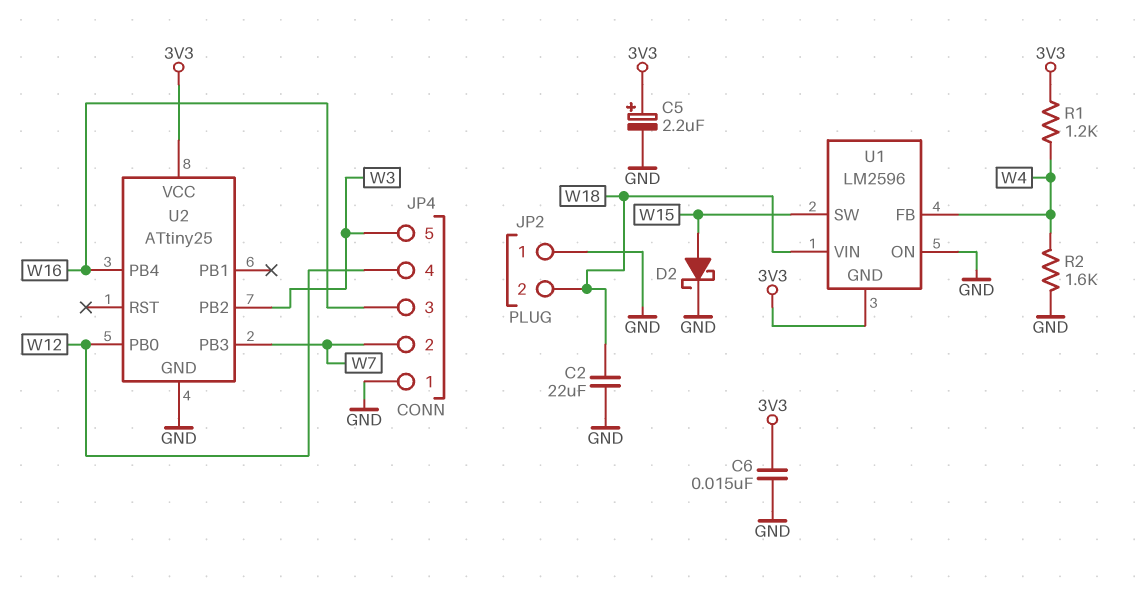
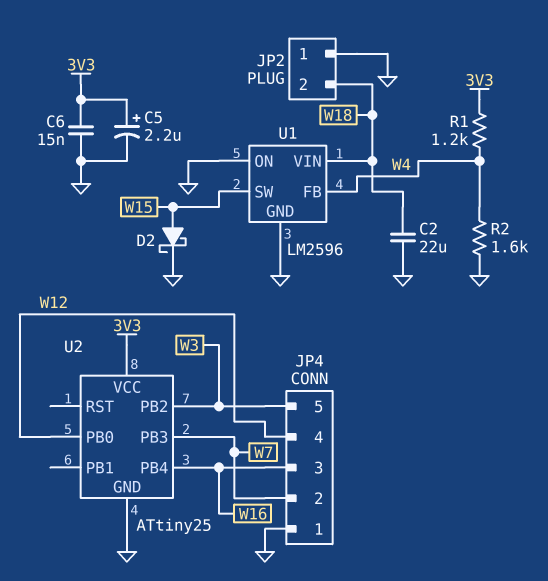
U1 pin GND: 3V3 -> GND

